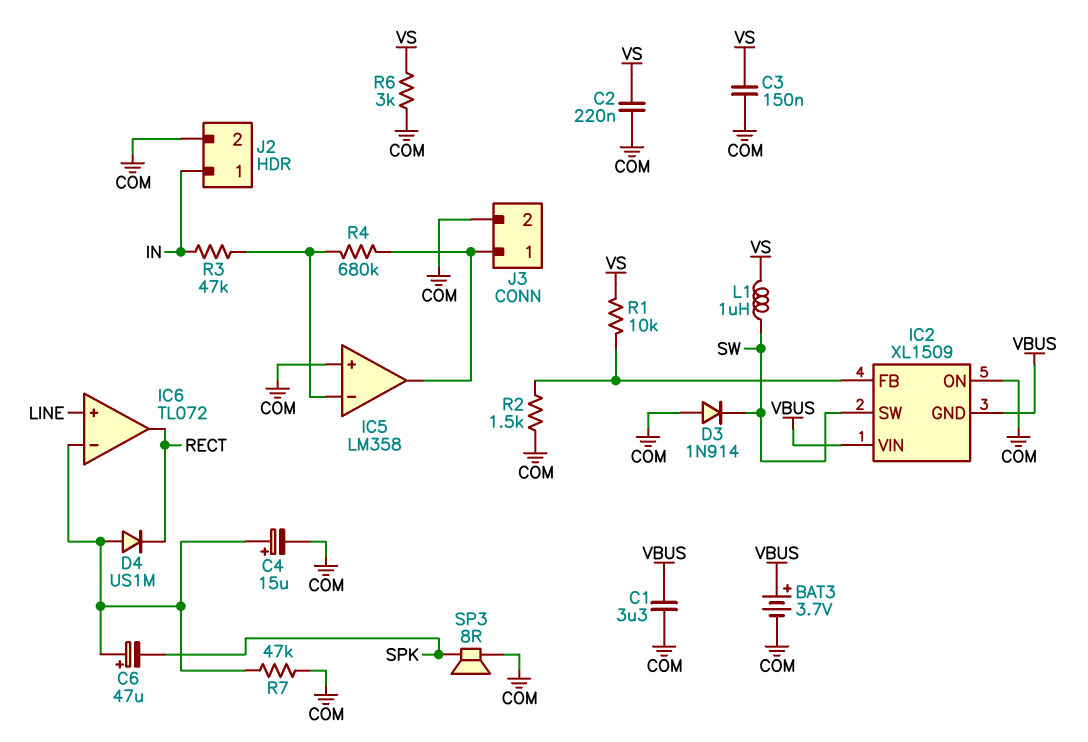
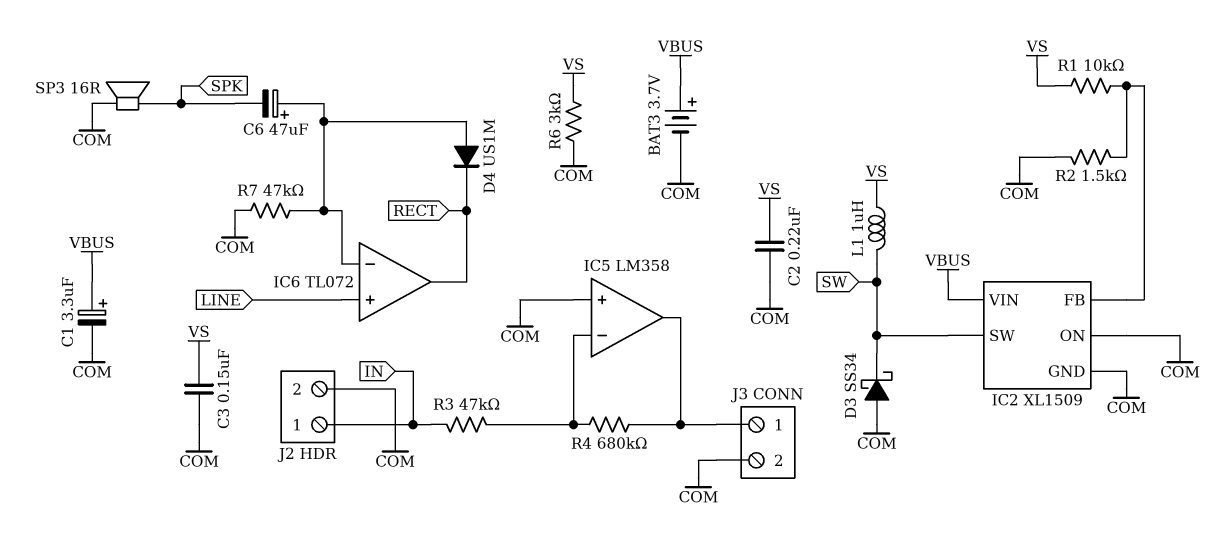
C1: 3.3uF (COM, VBUS) -> 3.3uF (plus VBUS, minus COM)
C4: 15uF (plus IC6/in-, minus COM) -> none
D3: diode 1N914 (A COM, K SW) -> schottky SS34 (A COM, K SW)
IC2 pin GND: VBUS -> COM
SP3: speaker 8R (COM, SPK) -> speaker 16R (COM, SPK)

